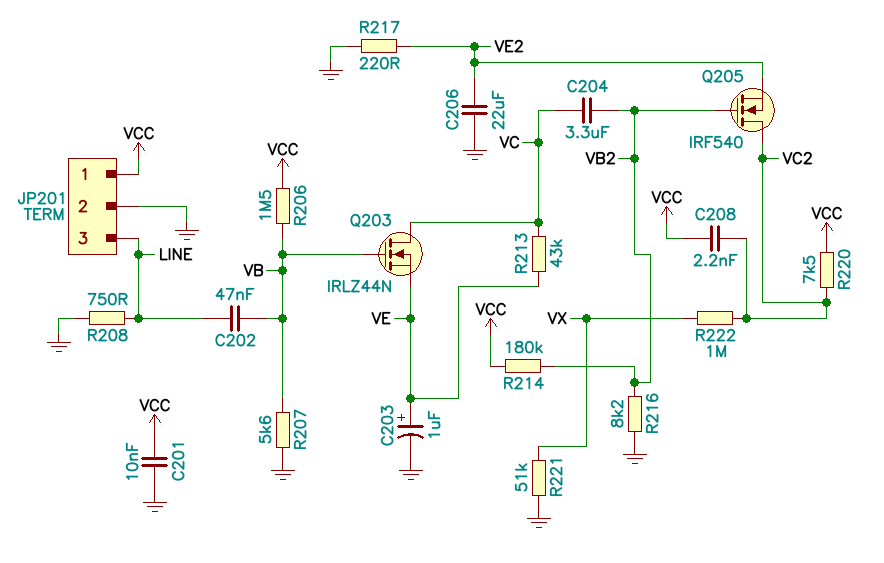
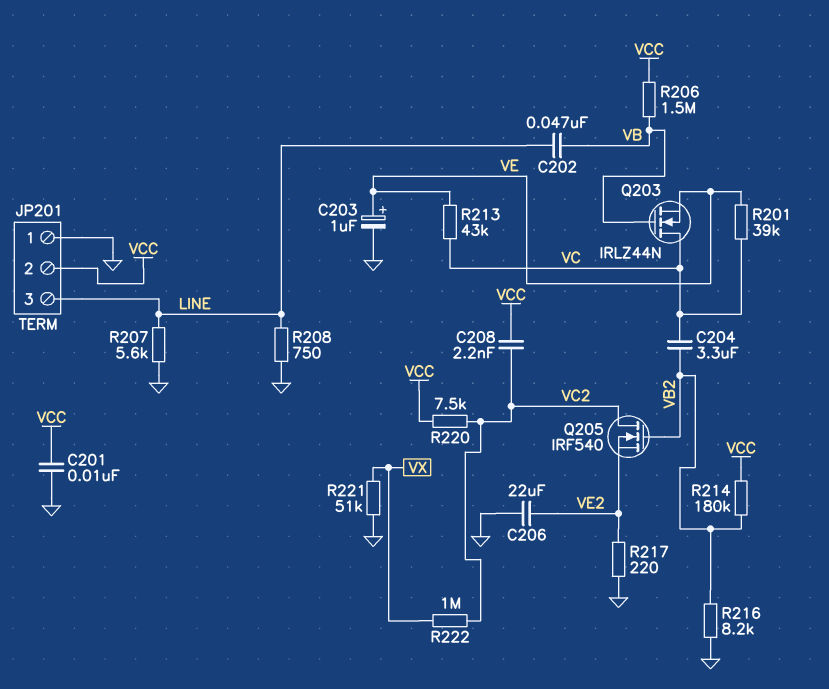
JP201 pin 1: VCC -> GND
JP201 pin 2: GND -> VCC
R201: none -> 39k (VC, VE)
R207: 5.6k (GND, VB) -> 5.6k (GND, LINE)

